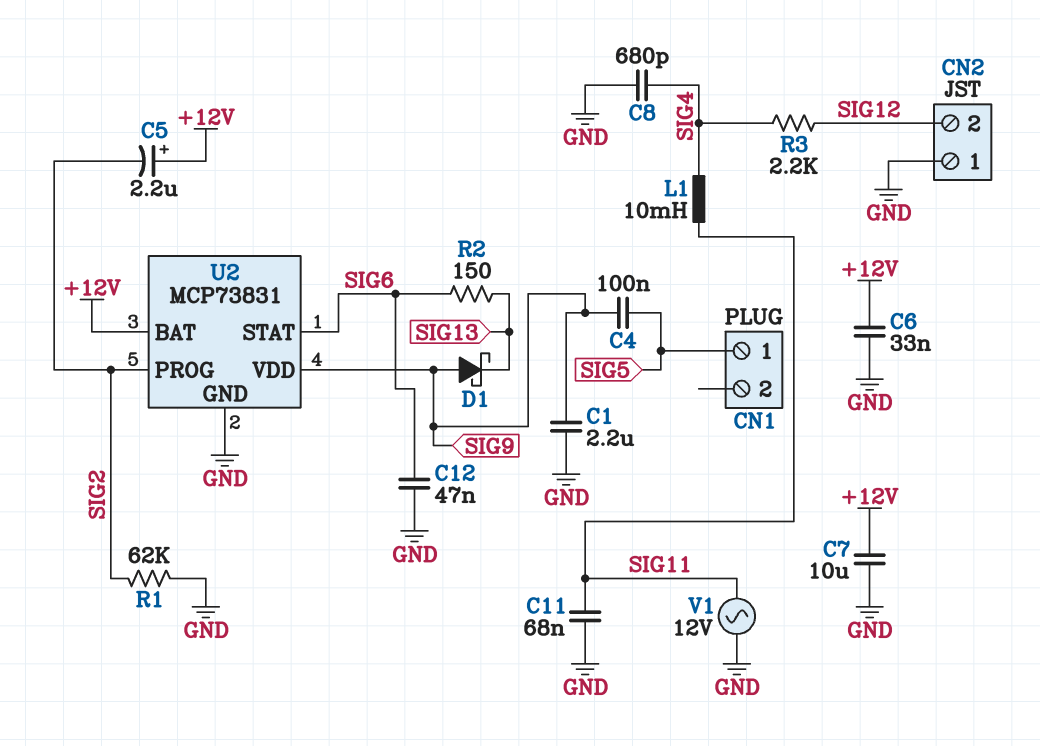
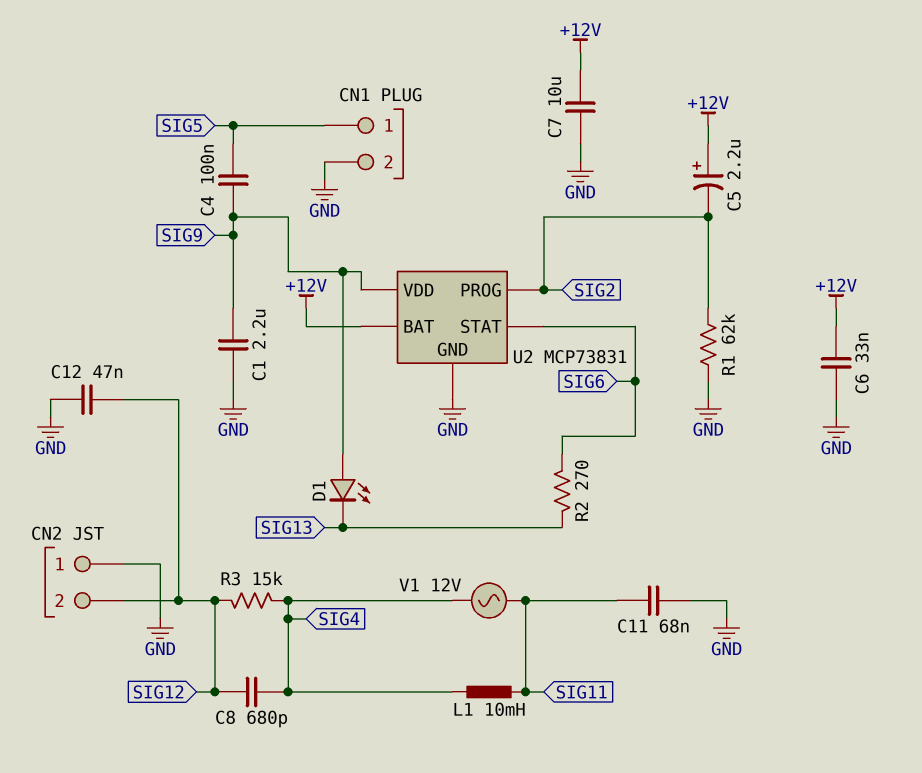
C8: 680pF (GND, SIG4) -> 680pF (SIG4, SIG12)
C12: 47nF (GND, SIG6) -> 47nF (GND, SIG12)
CN1 pin 2: none -> GND
D1: schottky (A SIG9, K SIG13) -> LED (A SIG9, K SIG13)
R2: 150 (SIG6, SIG13) -> 270 (SIG6, SIG13)
R3: 2.2k (SIG4, SIG12) -> 15k (SIG4, SIG12)
V1: AC 12V (GND, SIG11) -> AC 12V (SIG4, SIG11)

